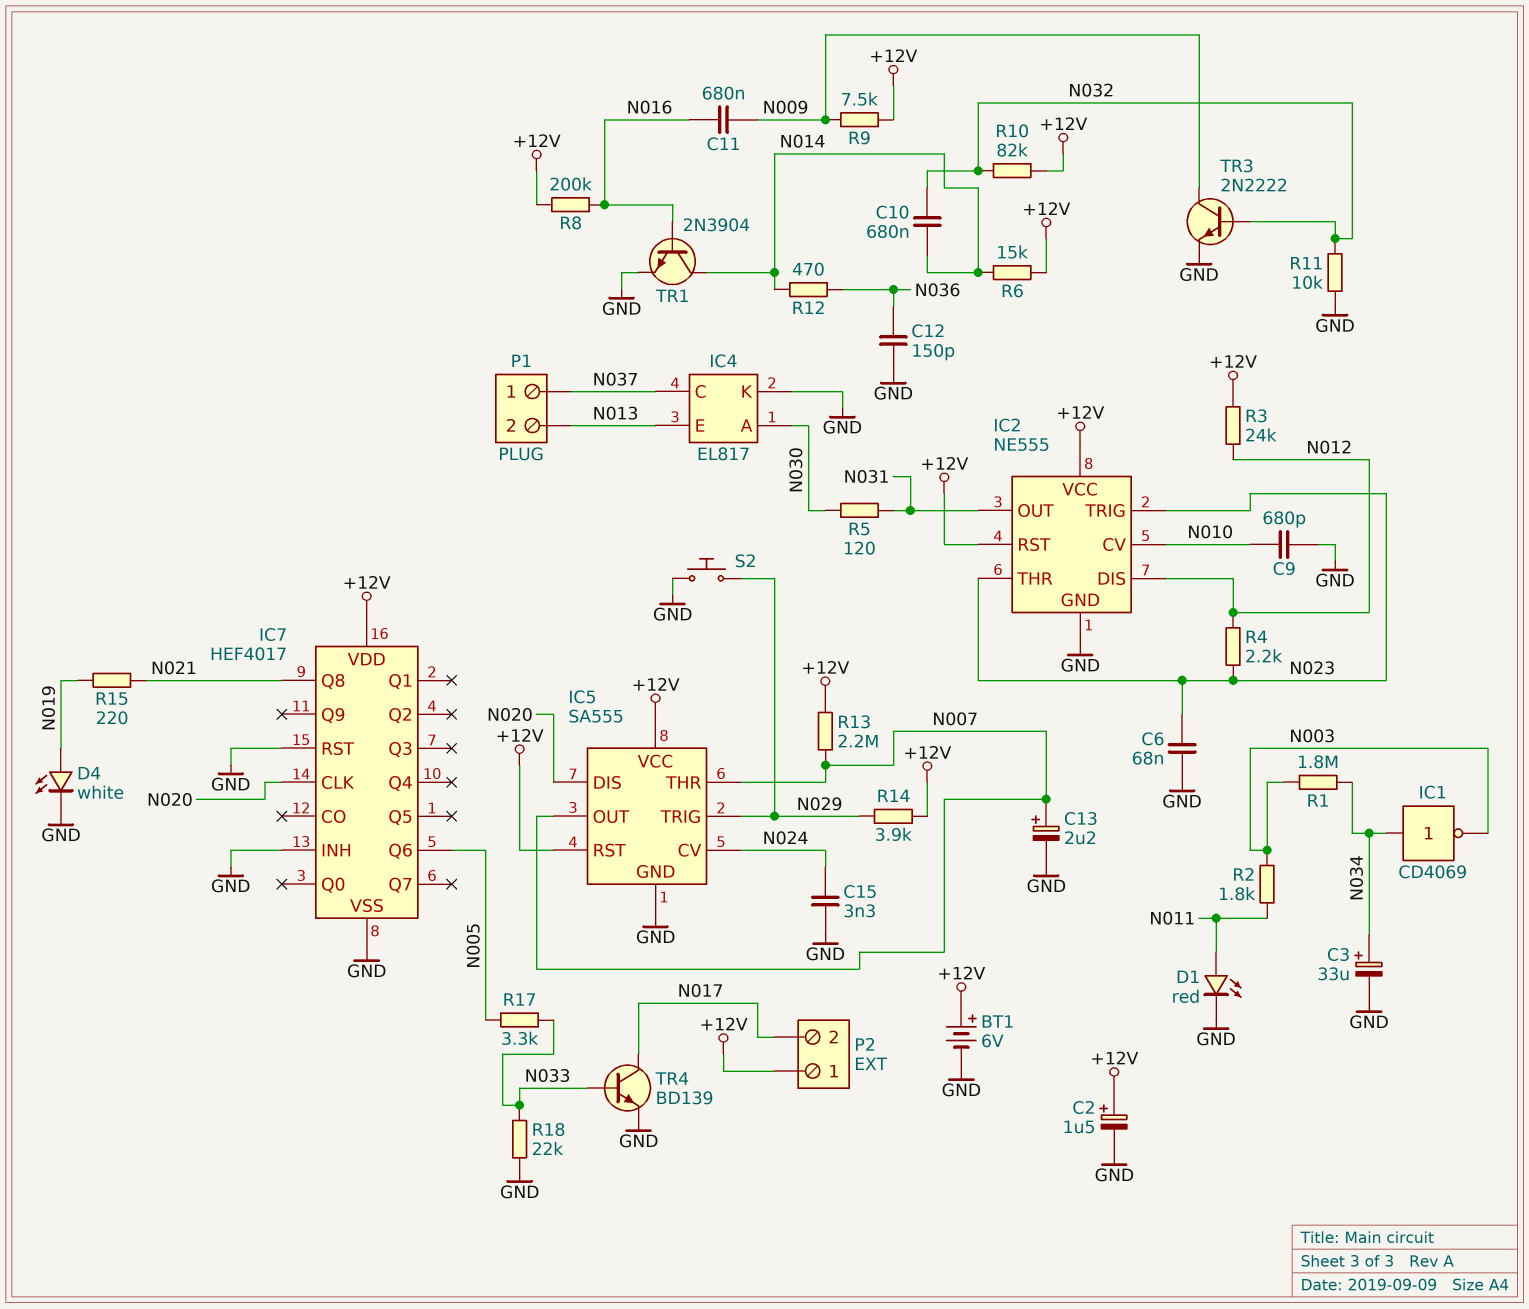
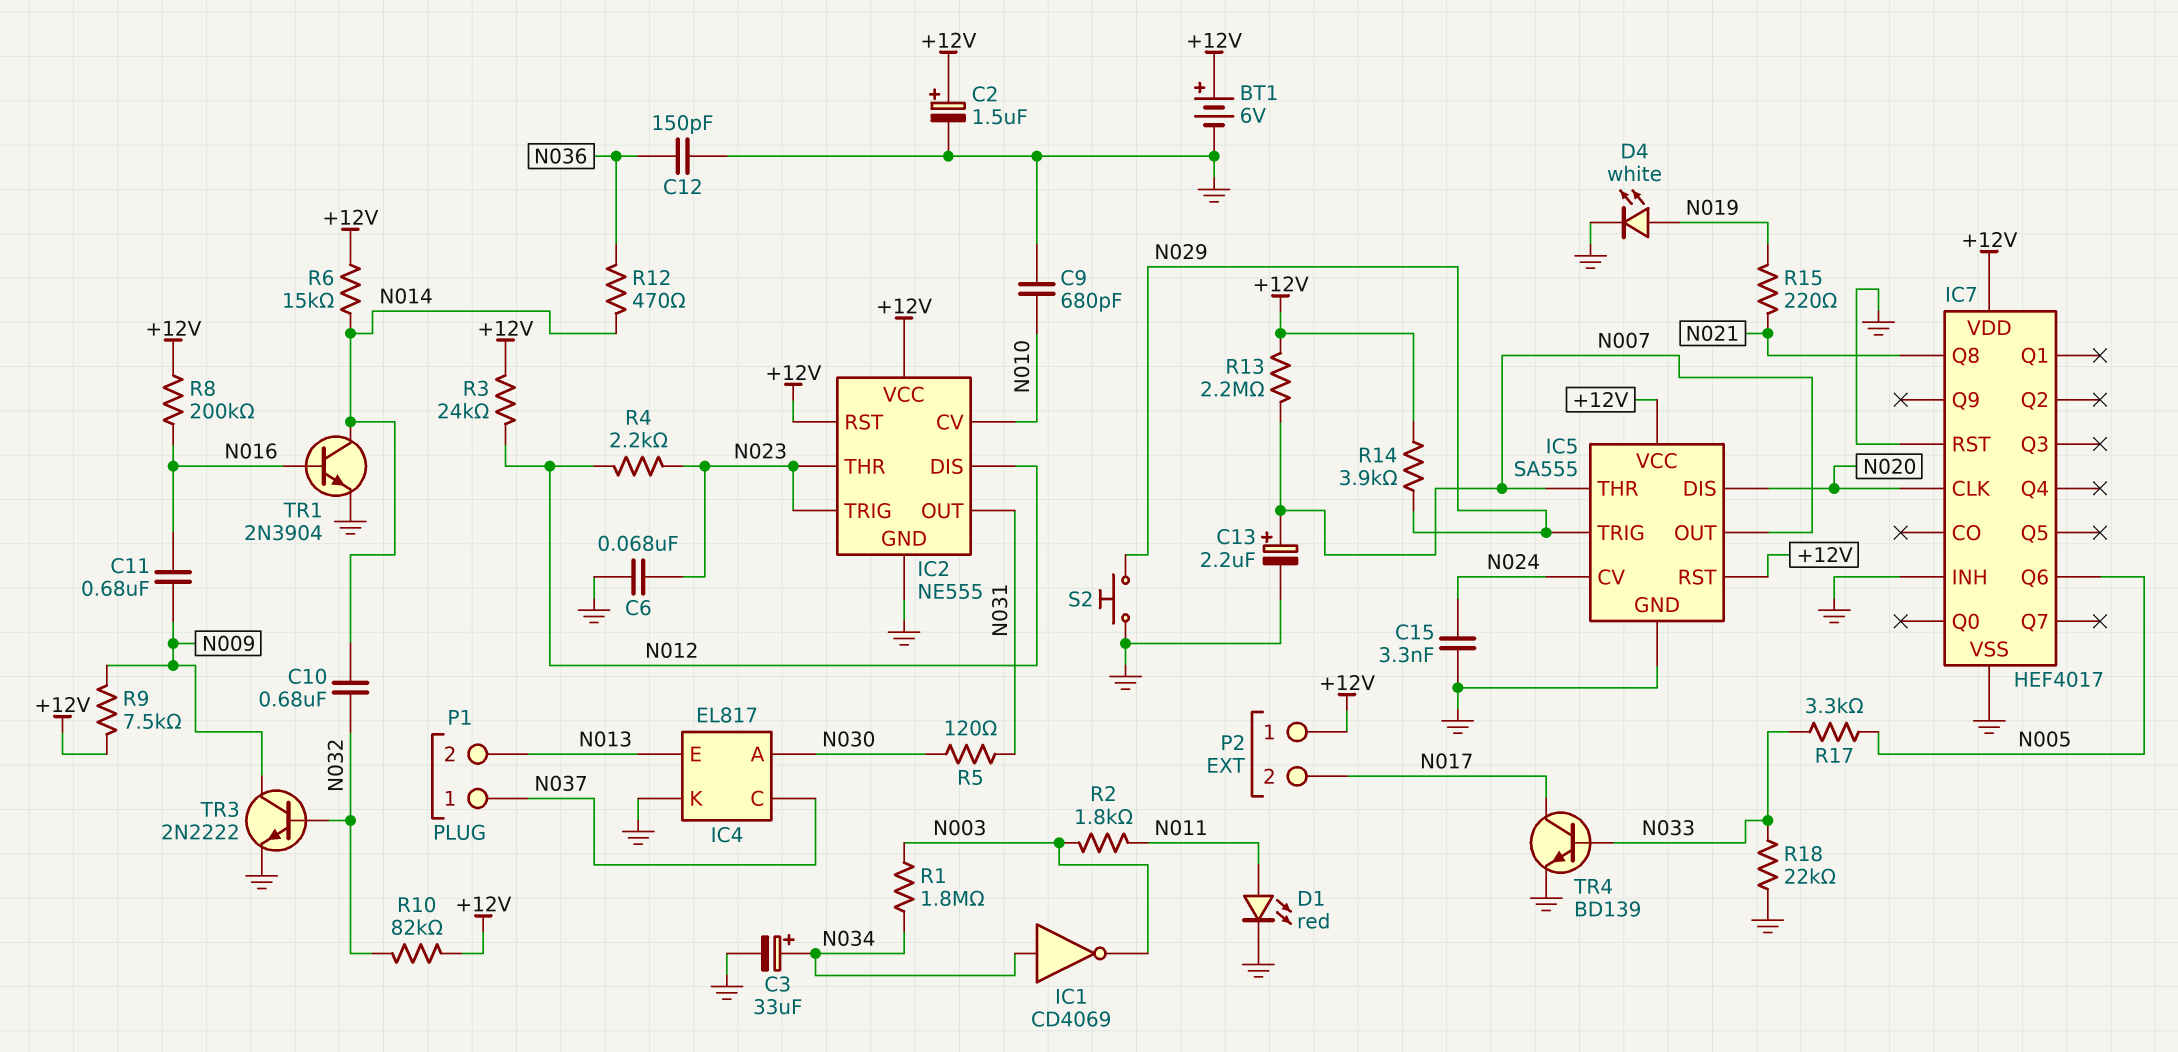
R11: 10k (GND, N032) -> none

